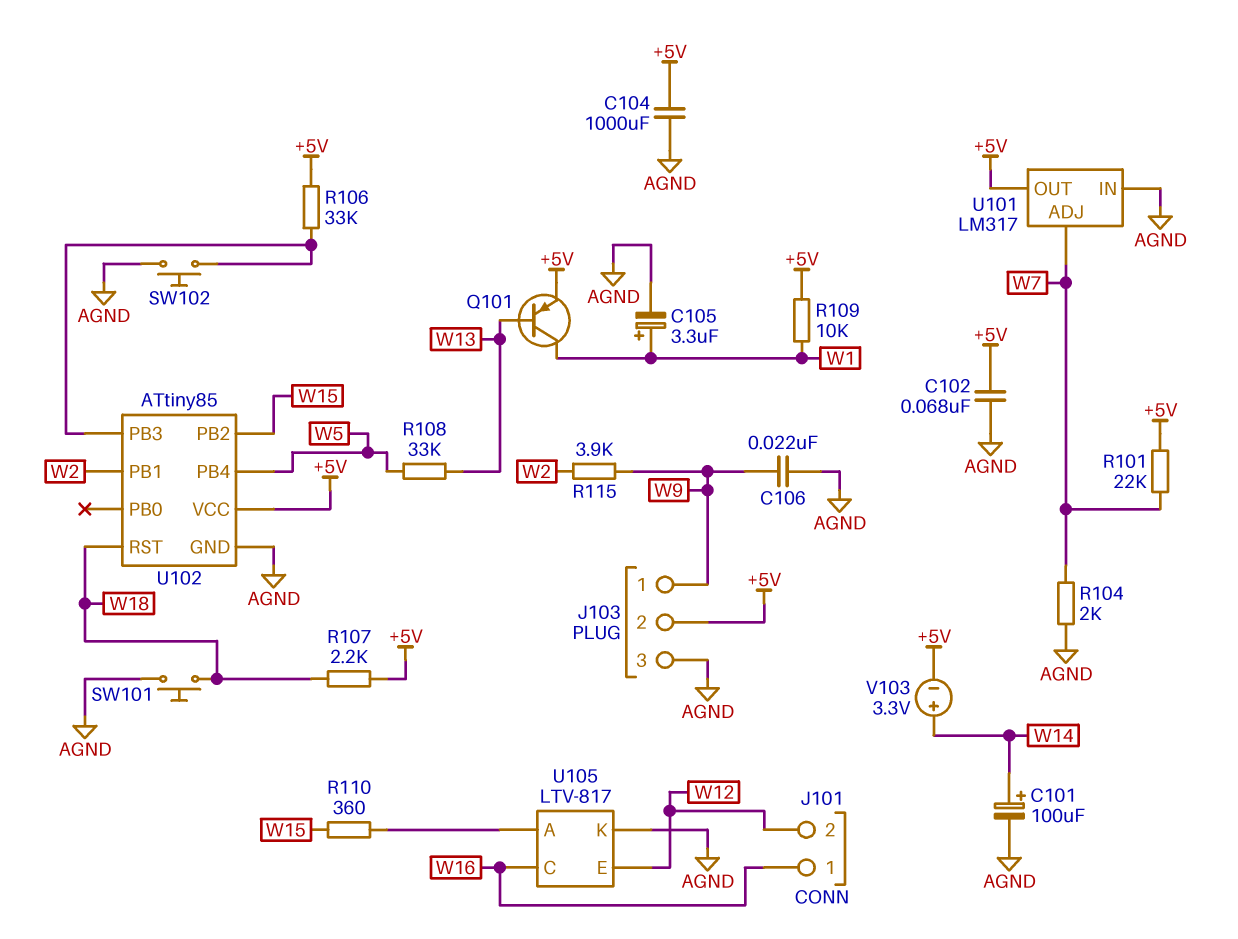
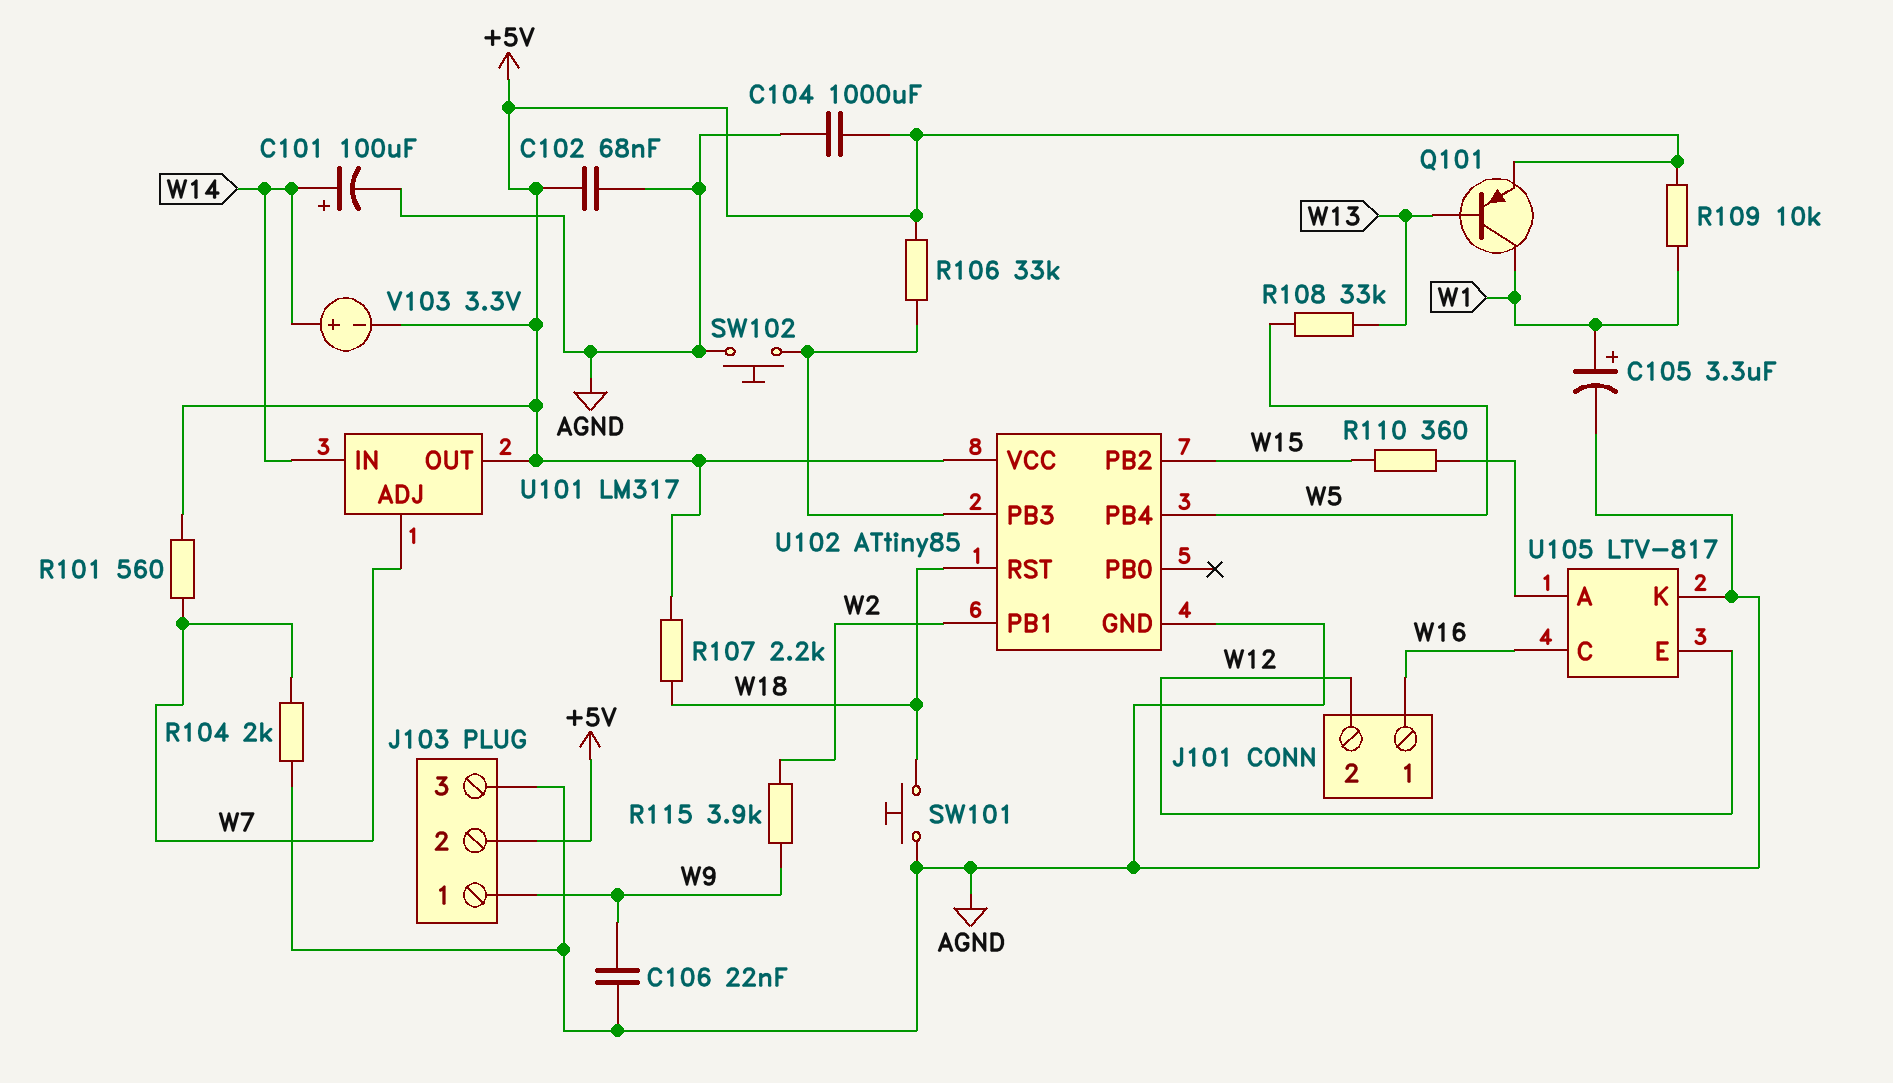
R101: 22k (+5V, W7) -> 560 (+5V, W7)
U101 pin IN: AGND -> W14

